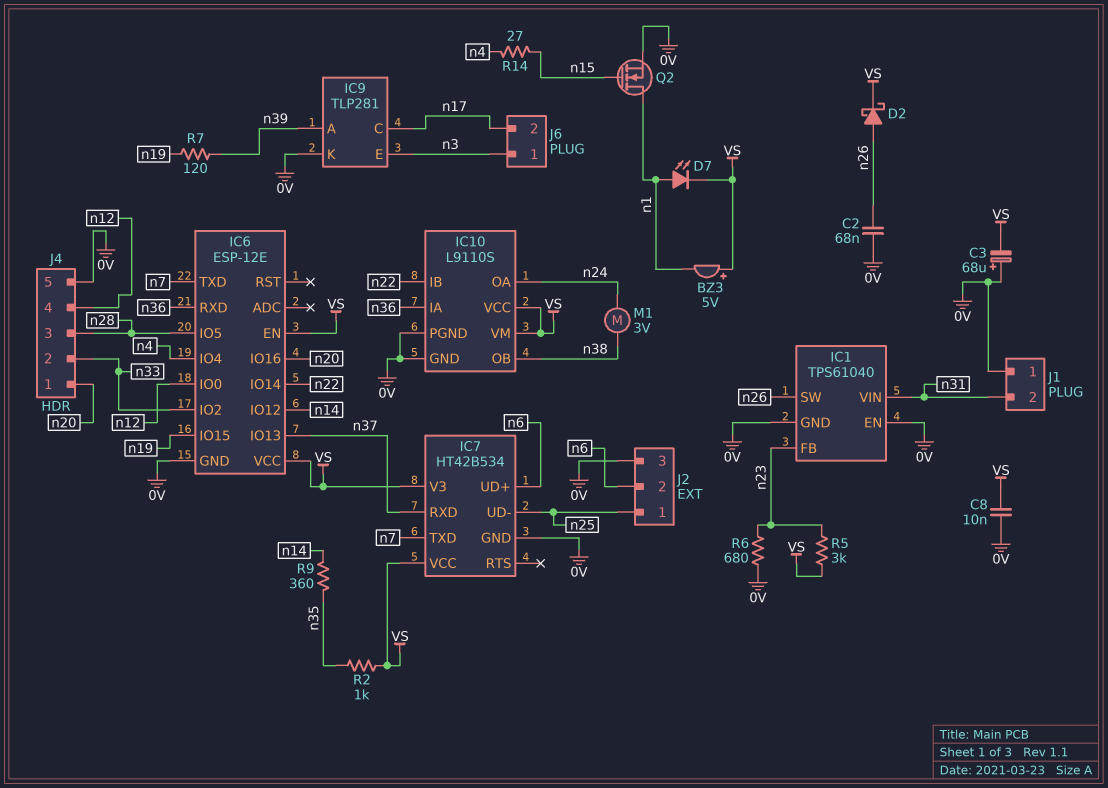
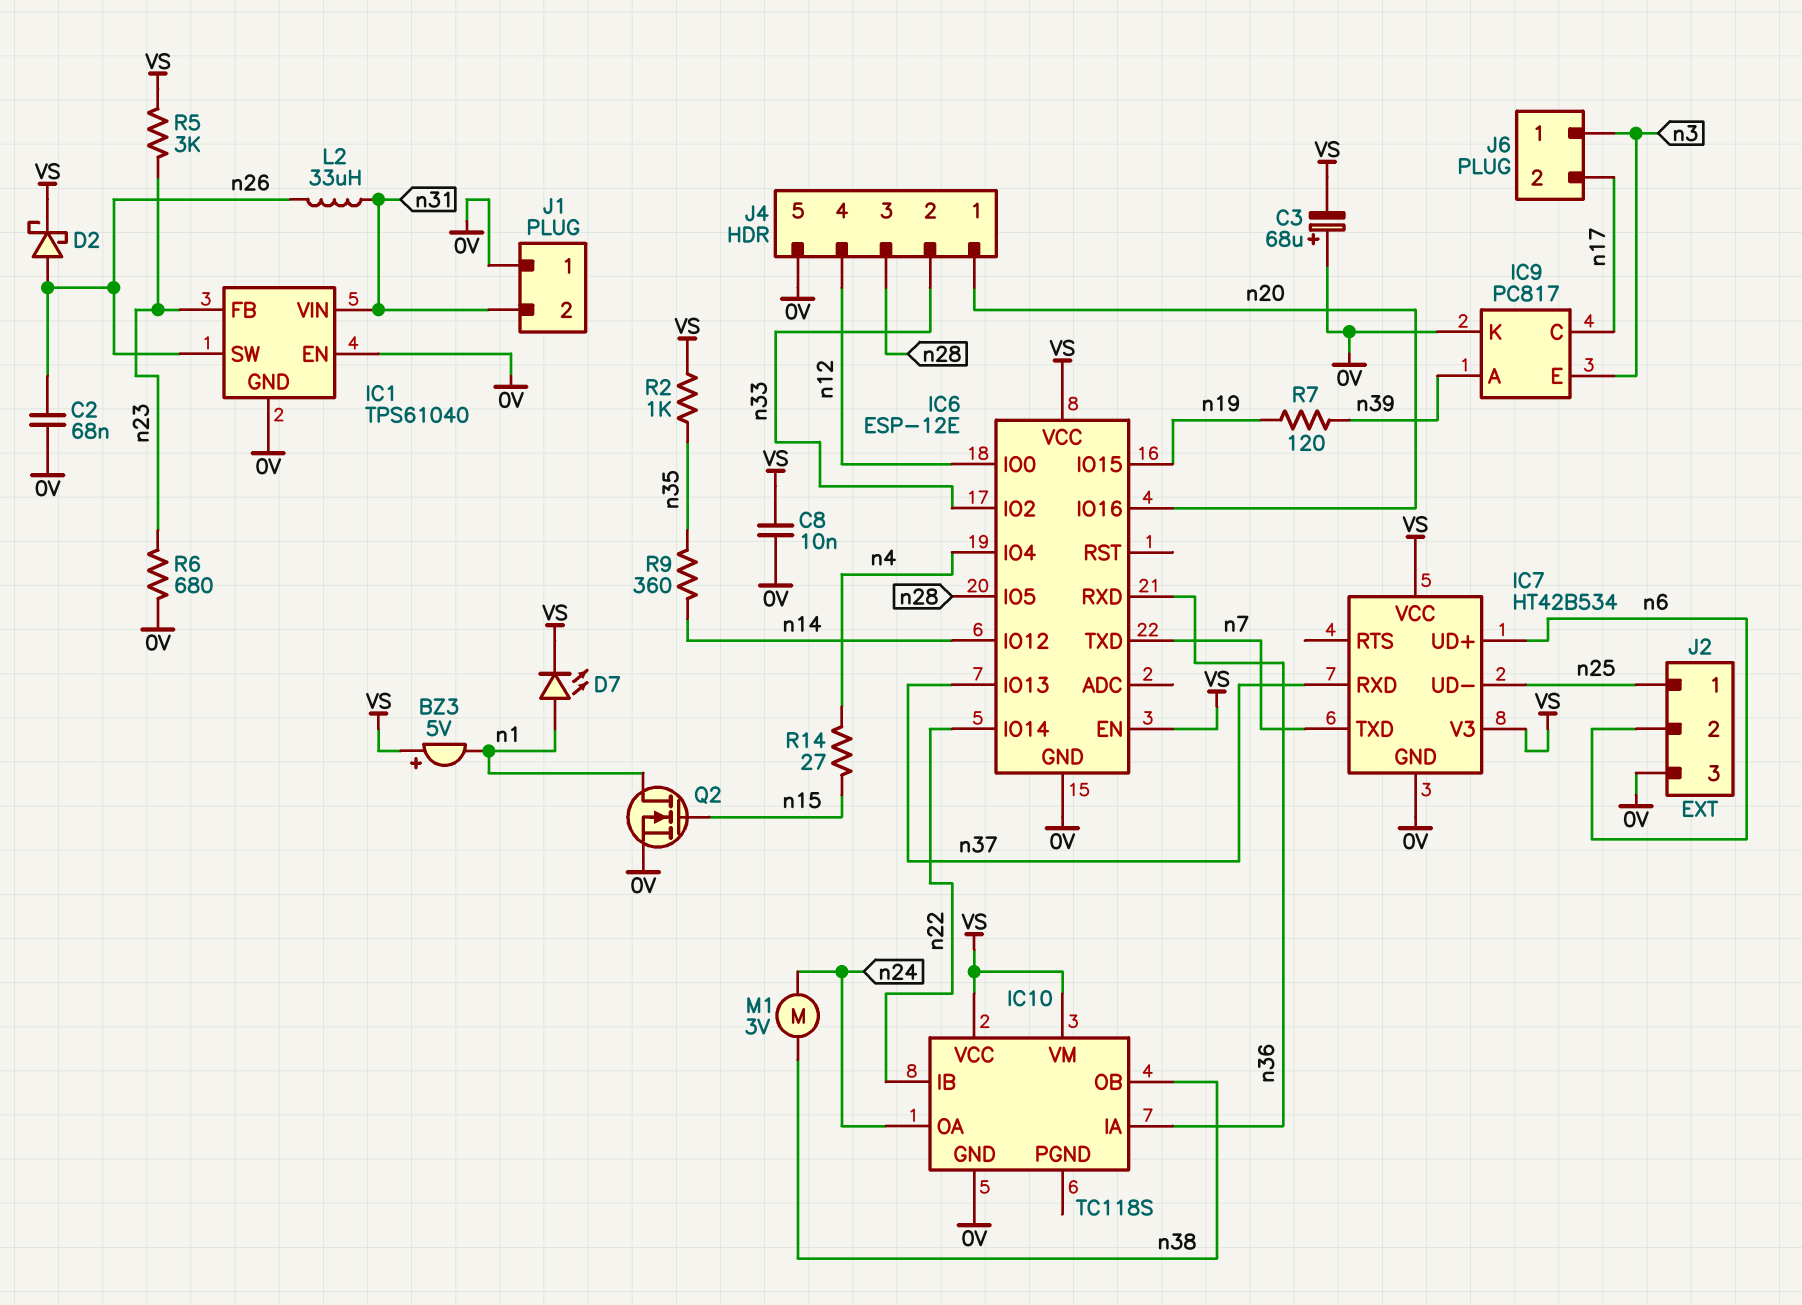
IC9: TLP281 -> PC817
IC10: L9110S -> TC118S
IC10 pin PGND: 0V -> none
L2: none -> 33uH (n26, n31)

